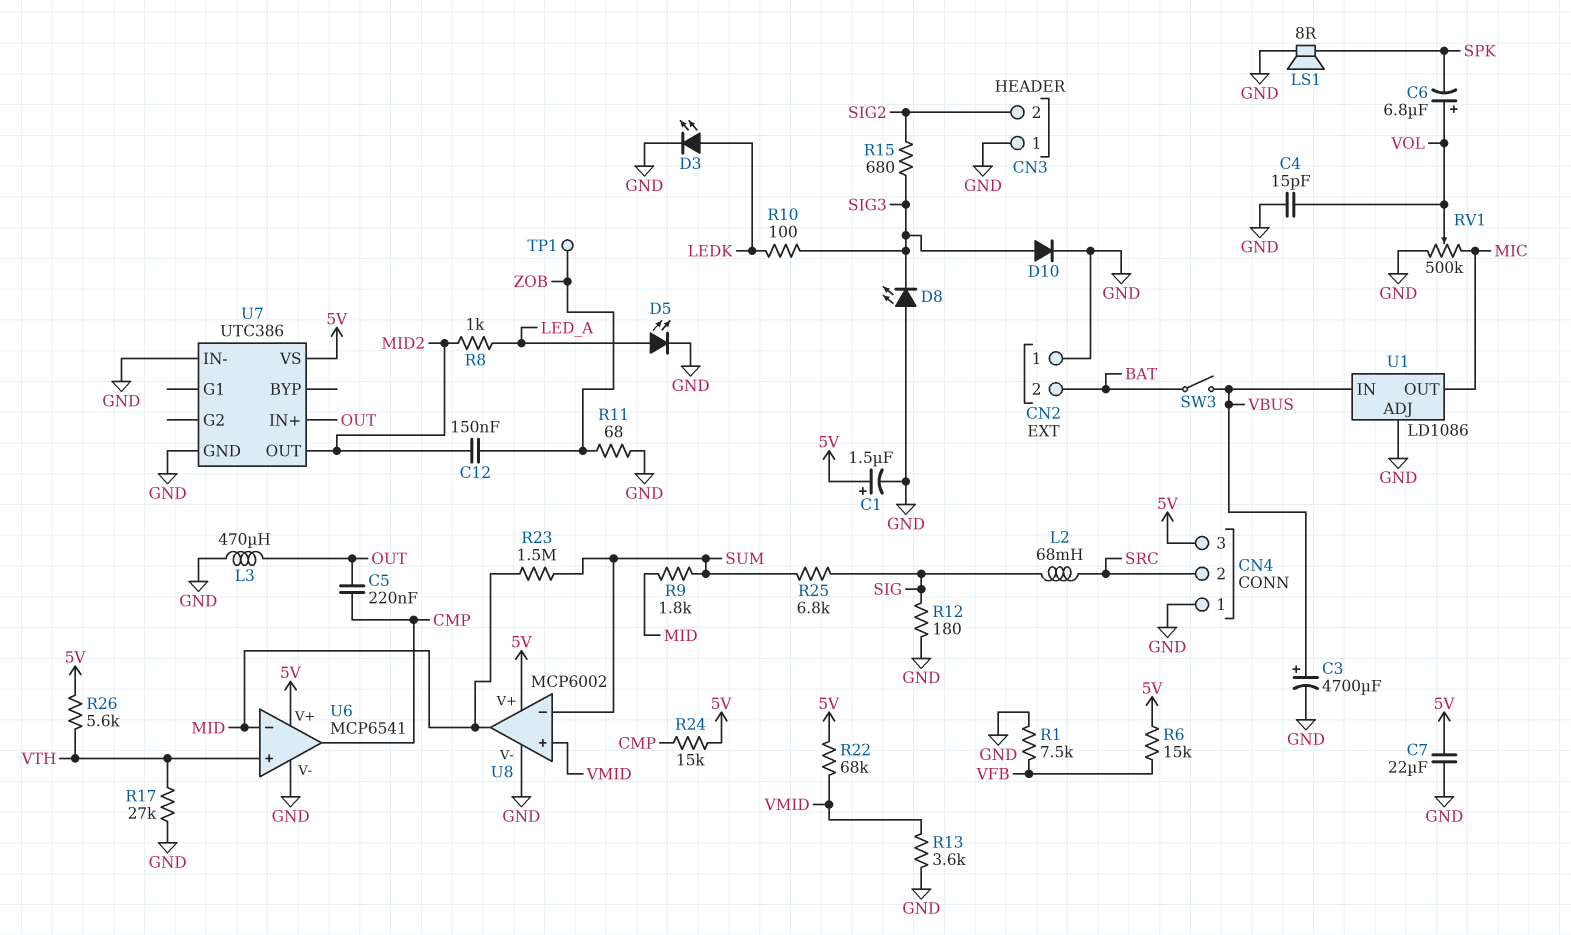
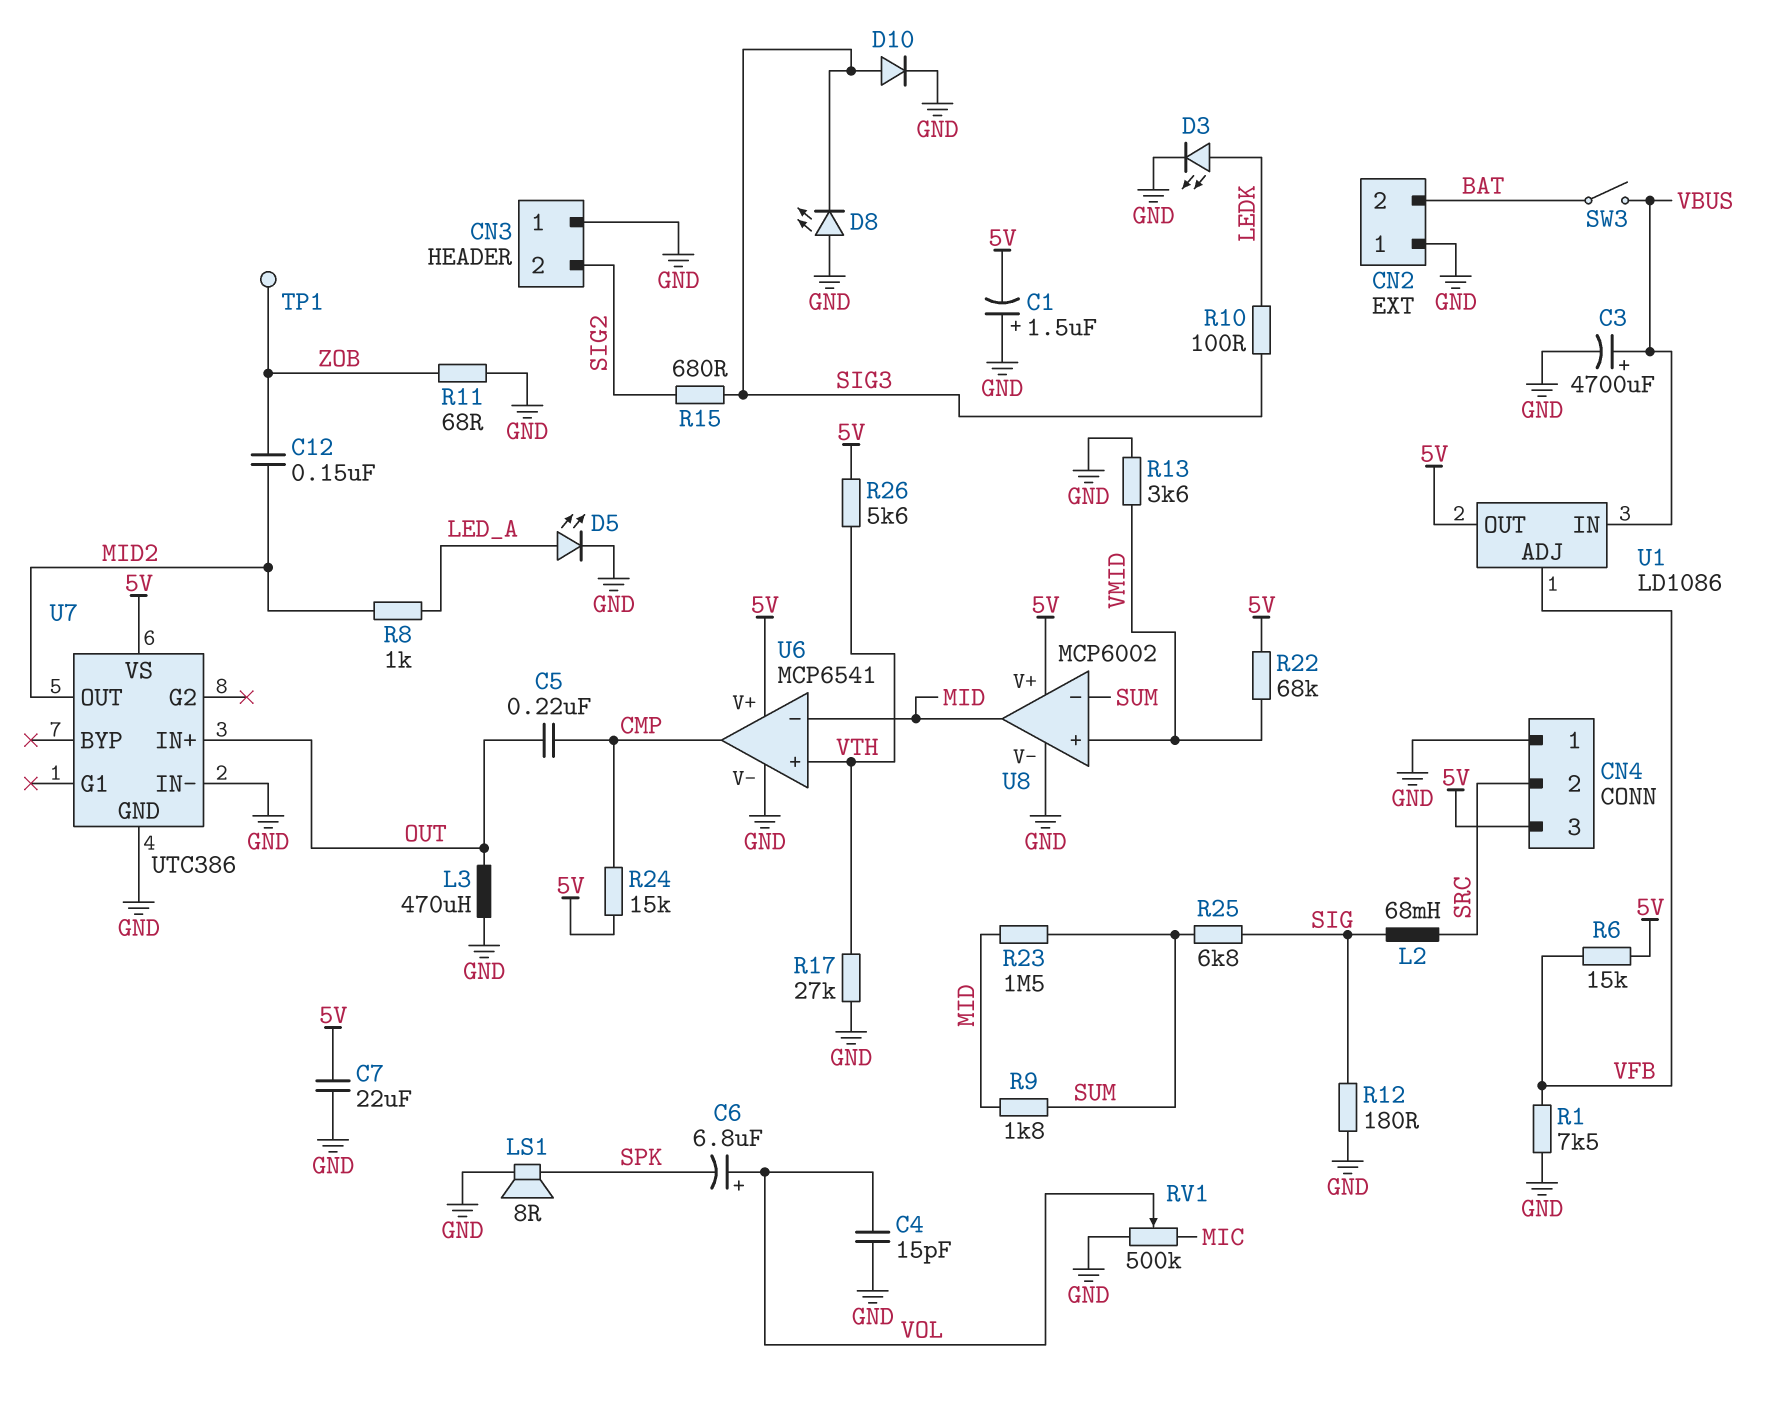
C1: 1.5uF (plus 5V, minus GND) -> 1.5uF (plus GND, minus 5V)
U1 pin ADJ: GND -> VFB
U1 pin OUT: MIC -> 5V

